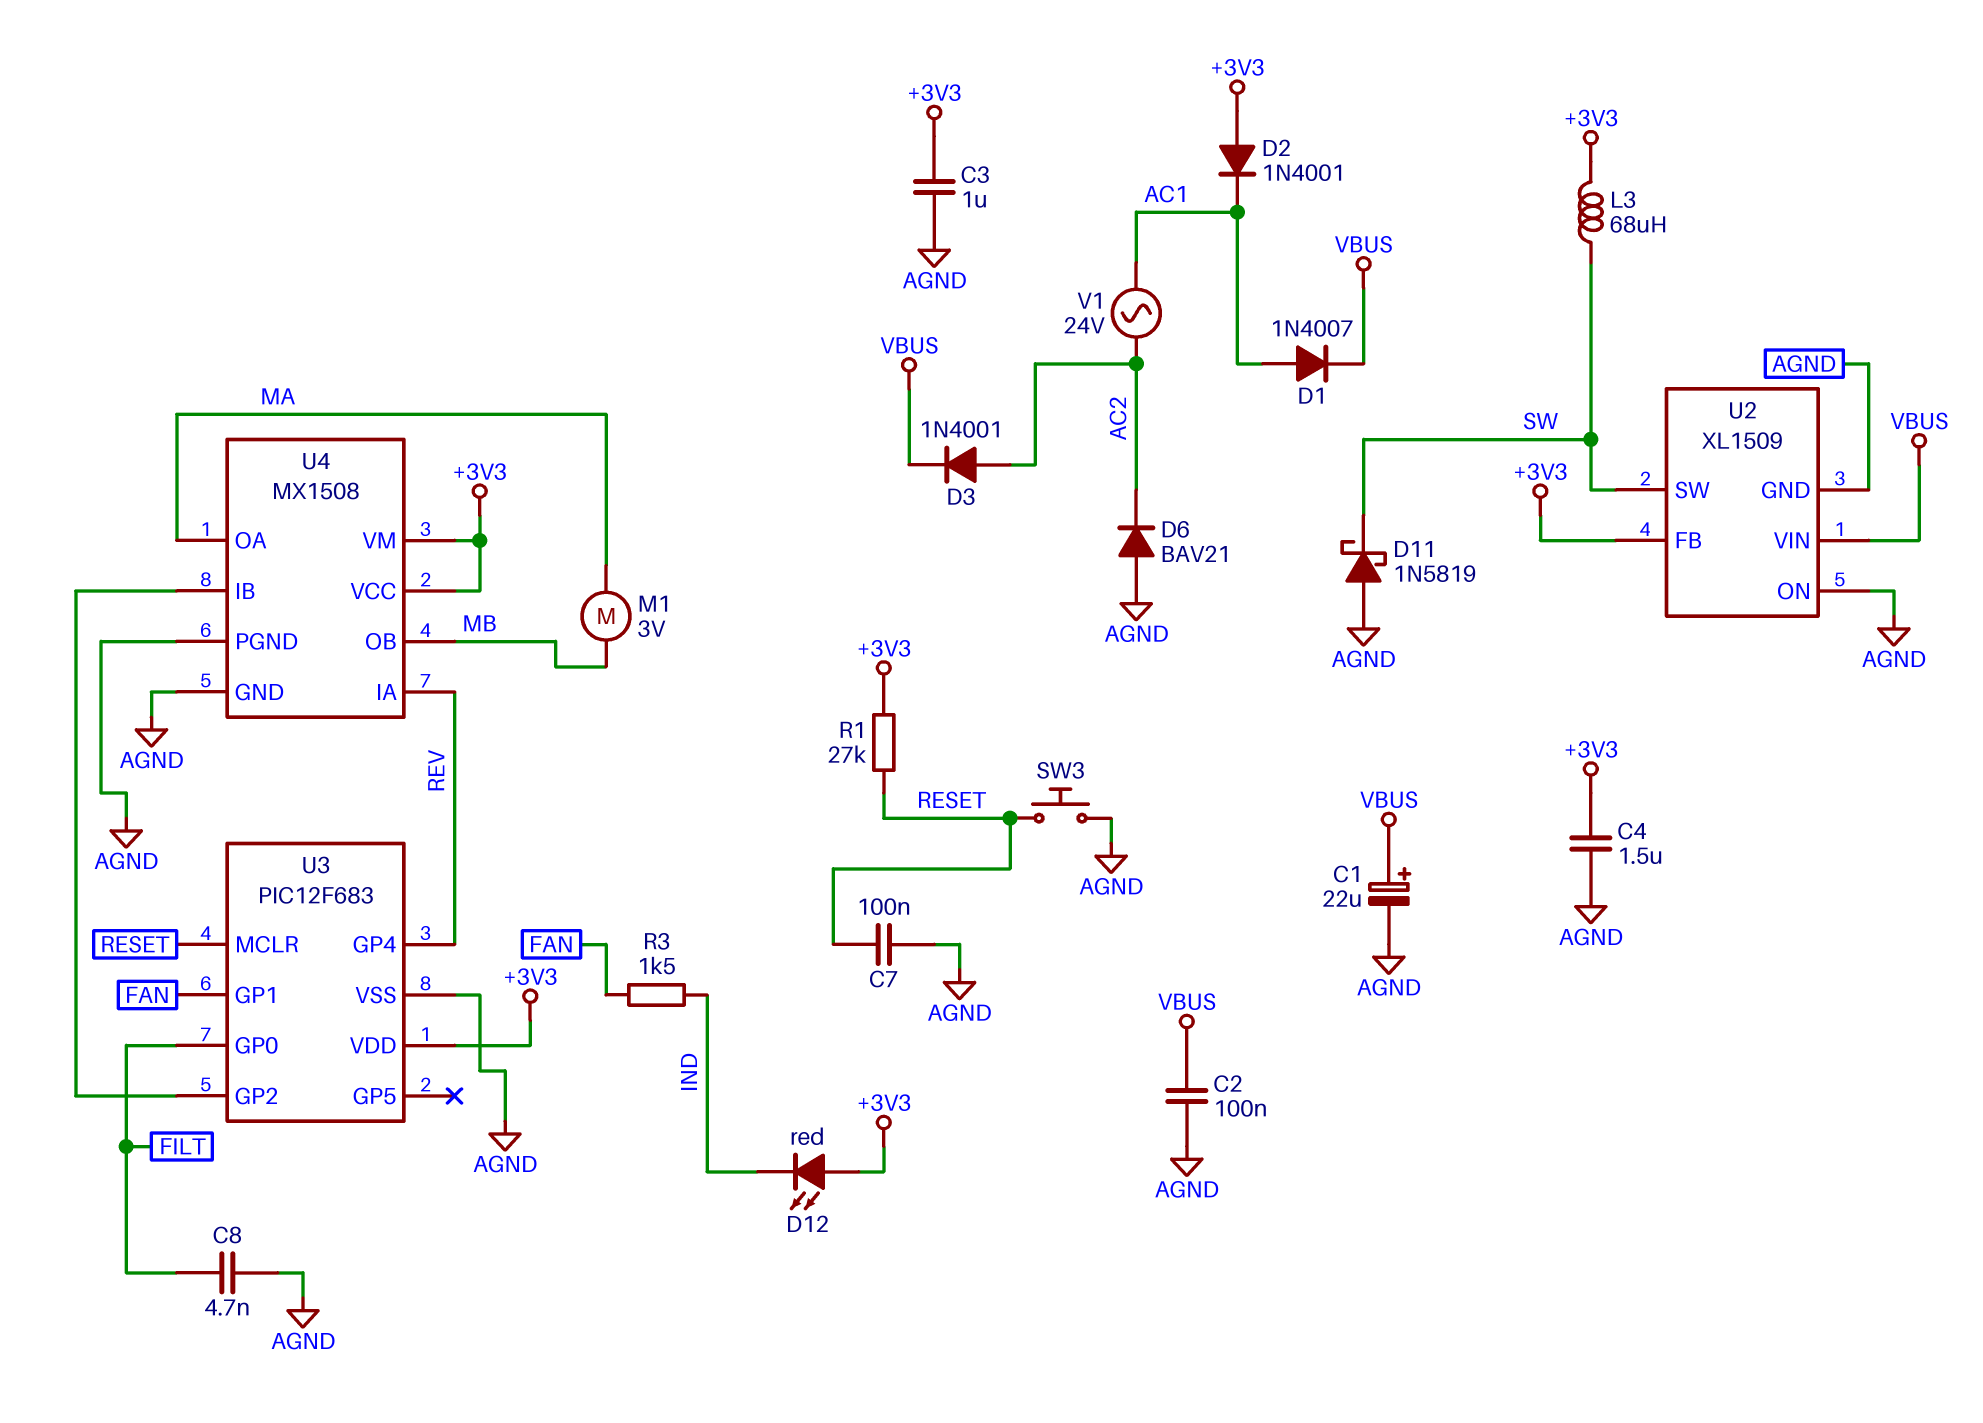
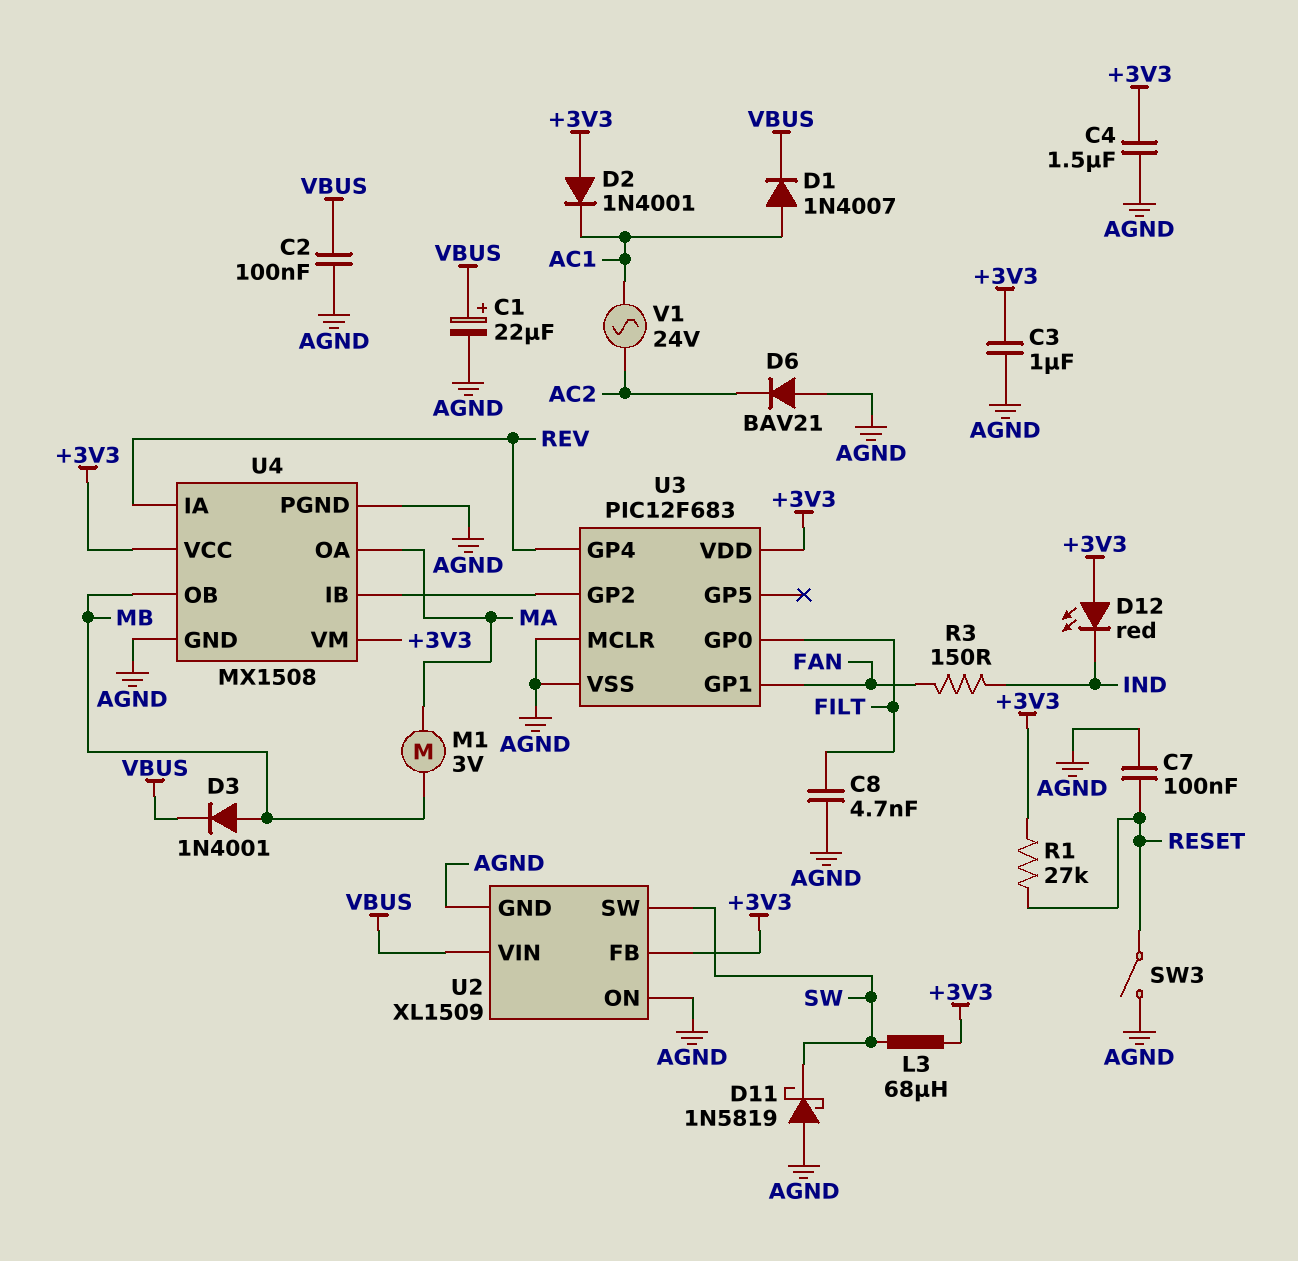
D3: diode 1N4001 (A AC2, K VBUS) -> diode 1N4001 (A MB, K VBUS)
R3: 1.5k (FAN, IND) -> 150 (FAN, IND)
SW3: button (AGND, RESET) -> switch (AGND, RESET)
U3 pin MCLR: RESET -> AGND

